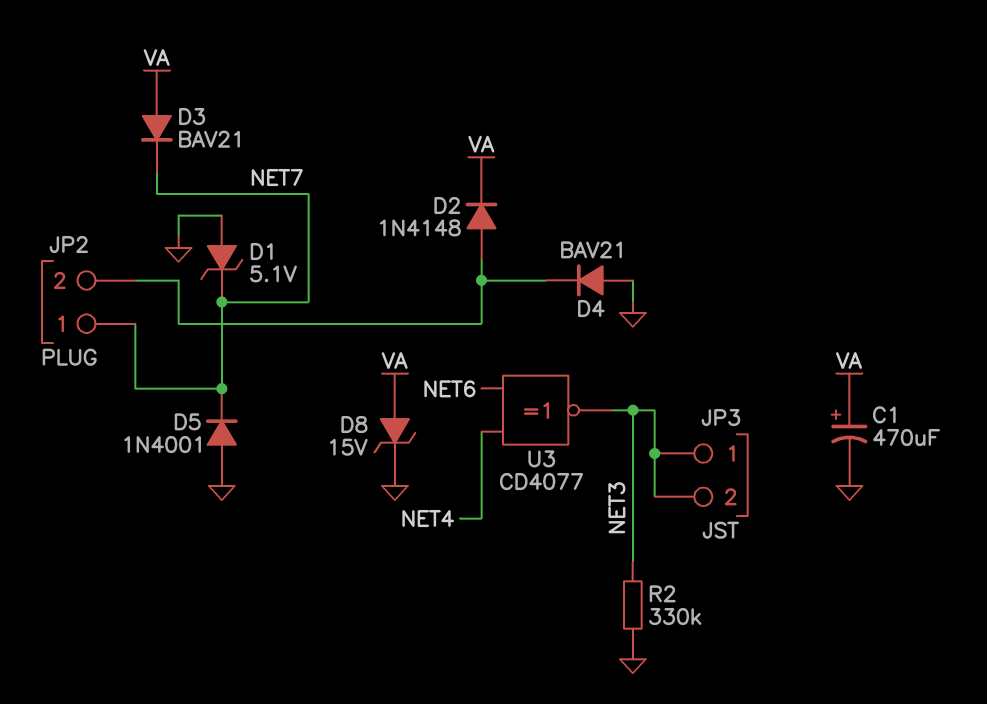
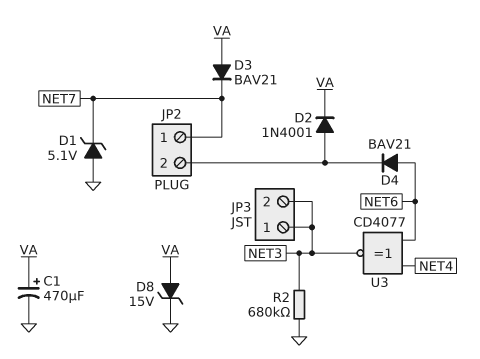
D2: diode 1N4148 (A JP2/2, K VA) -> diode 1N4001 (A JP2/2, K VA)
D4: diode BAV21 (A GND, K JP2/2) -> diode BAV21 (A NET6, K JP2/2)
D5: diode 1N4001 (A GND, K NET7) -> none
R2: 330k (GND, NET3) -> 680k (GND, NET3)

